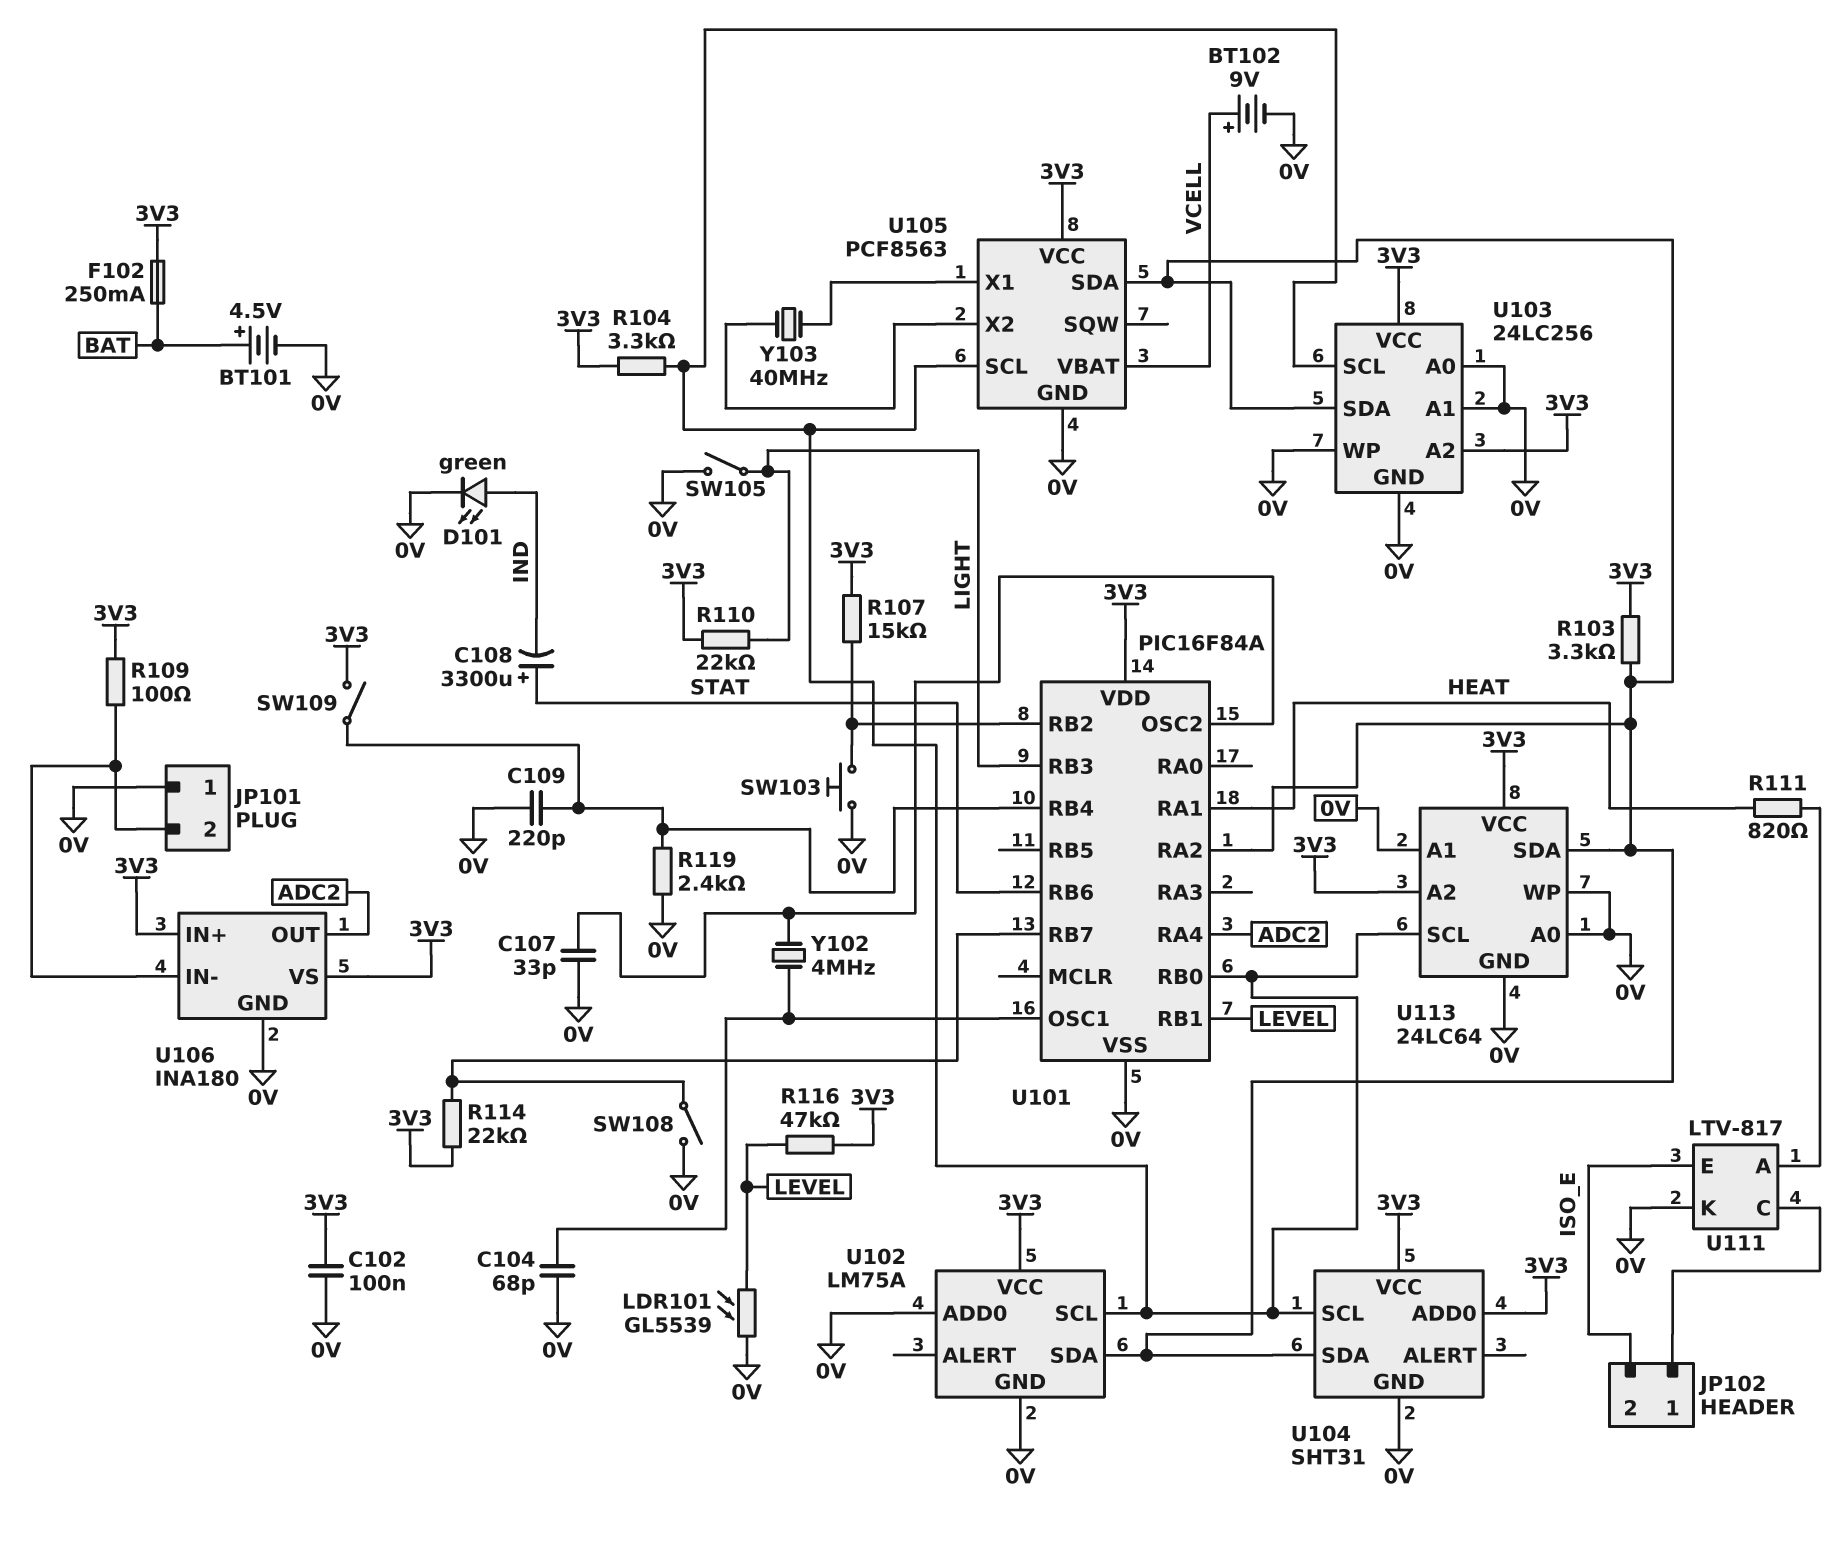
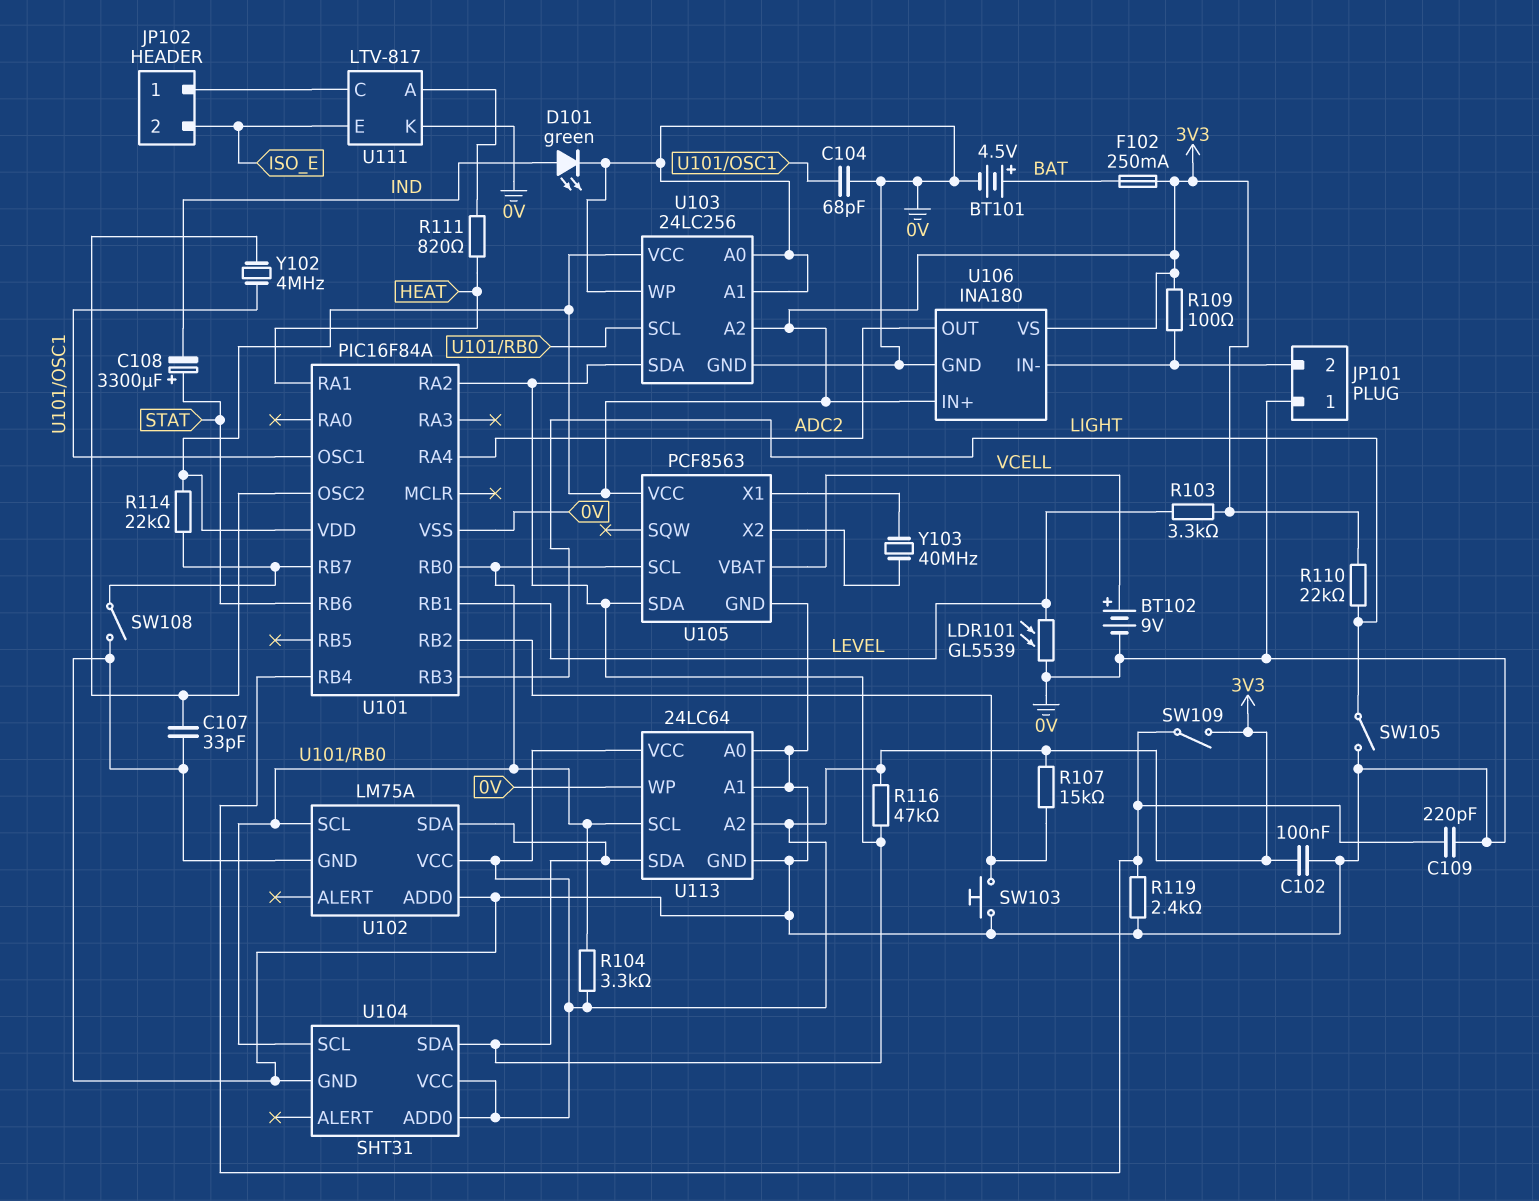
R103: 3.3k (3V3, U101/RA2) -> 3.3k (3V3, LEVEL)
R116: 47k (3V3, LEVEL) -> 47k (3V3, U101/RA2)

